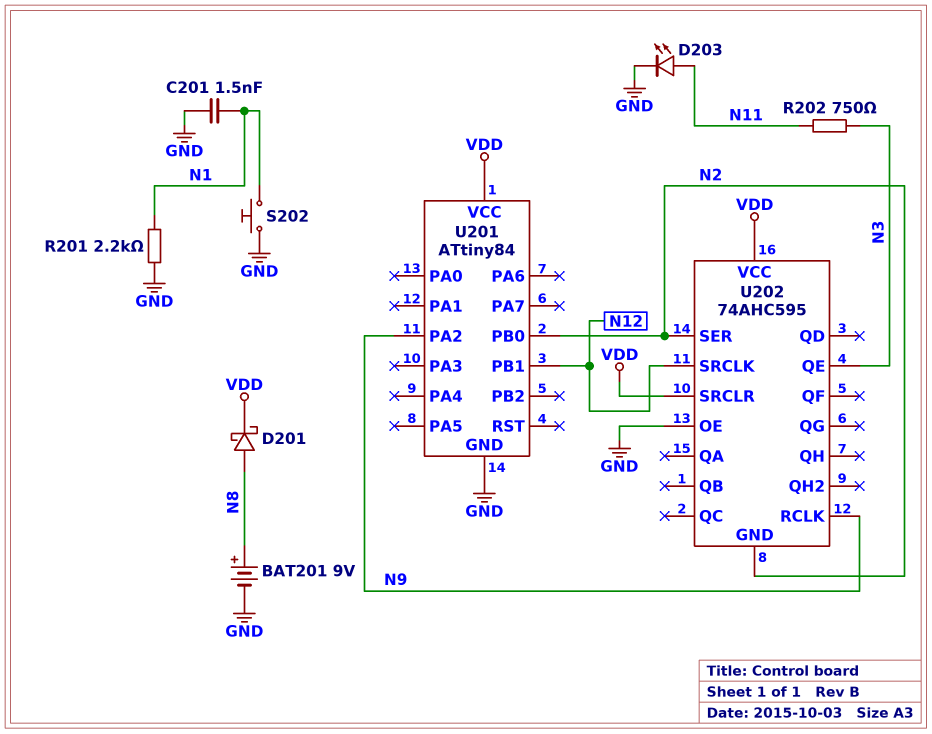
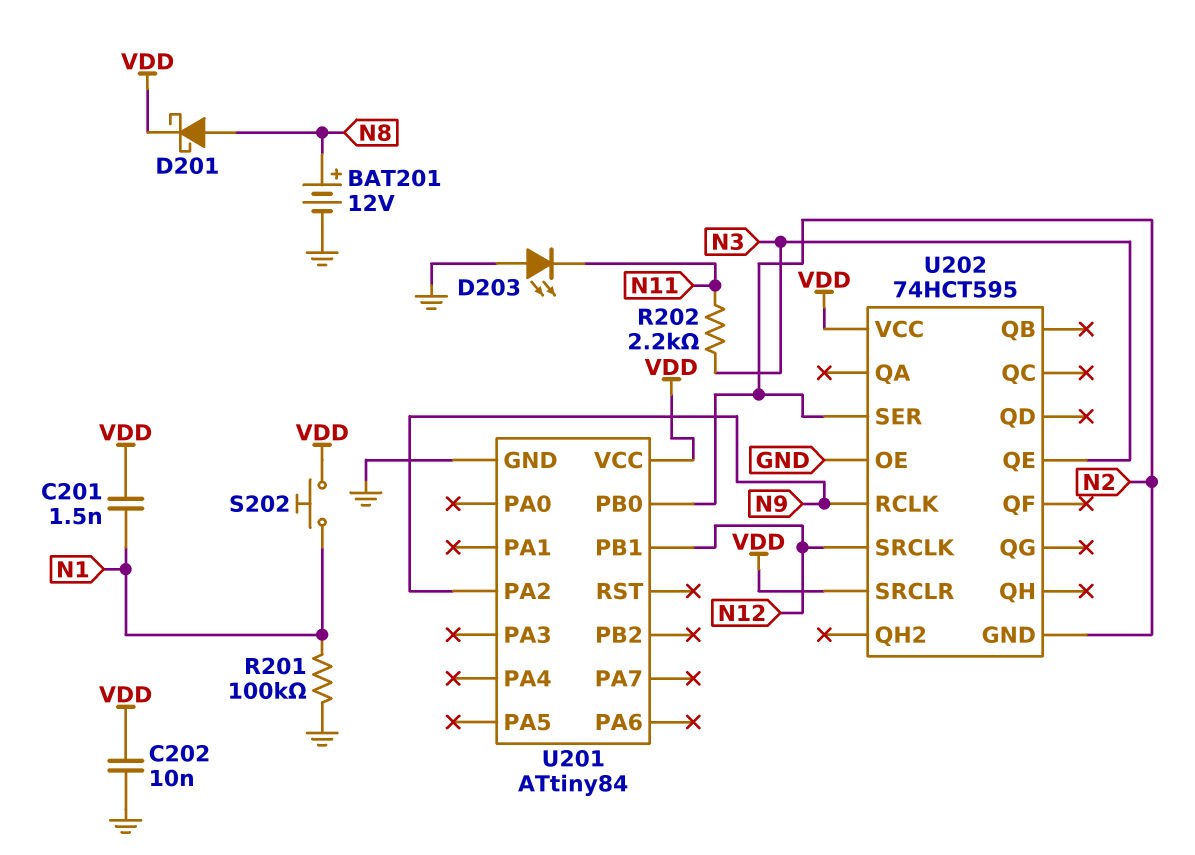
BAT201: 9V (plus N8, minus GND) -> 12V (plus N8, minus GND)
C201: 1.5nF (GND, N1) -> 1.5nF (N1, VDD)
C202: none -> 10nF (GND, VDD)
D203: LED (A N11, K GND) -> LED (A GND, K N11)
R201: 2.2k (GND, N1) -> 100k (GND, N1)
R202: 750 (N3, N11) -> 2.2k (N3, N11)
S202: button (GND, N1) -> button (N1, VDD)
U202: 74AHC595 -> 74HCT595

